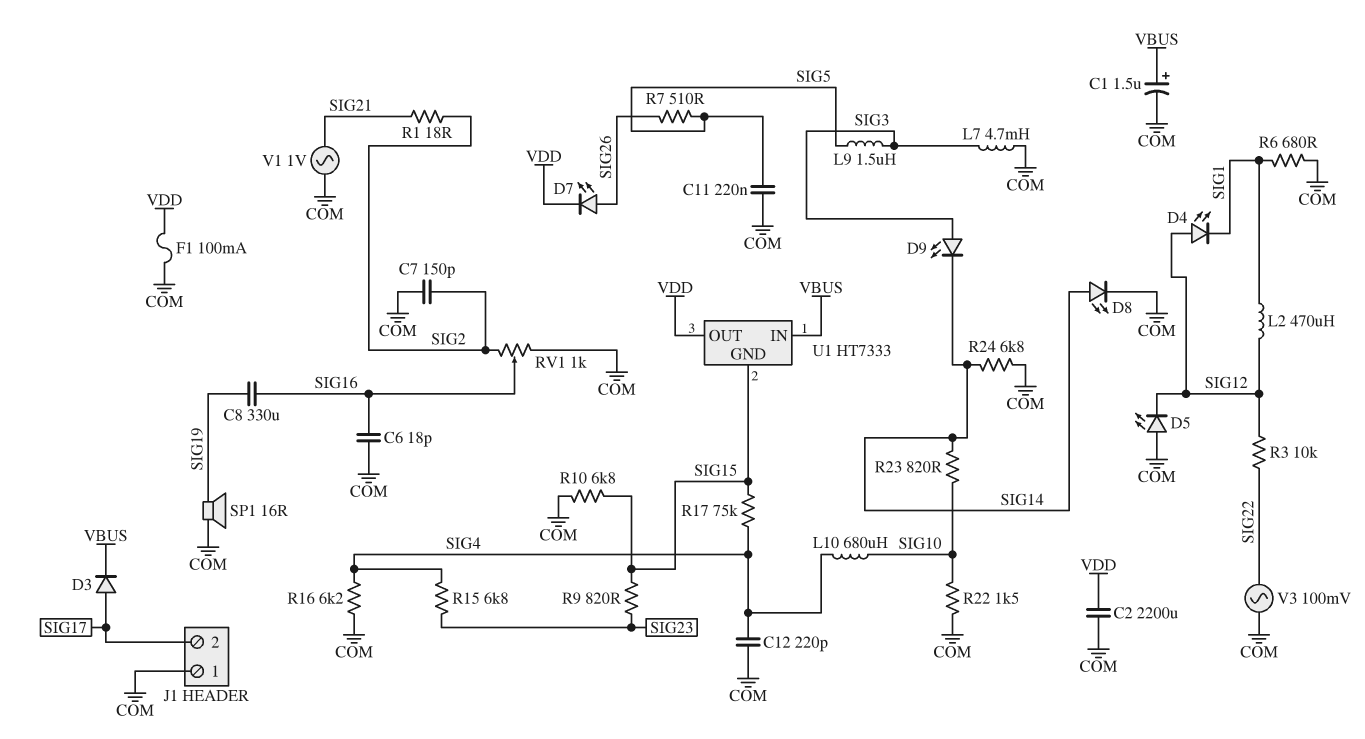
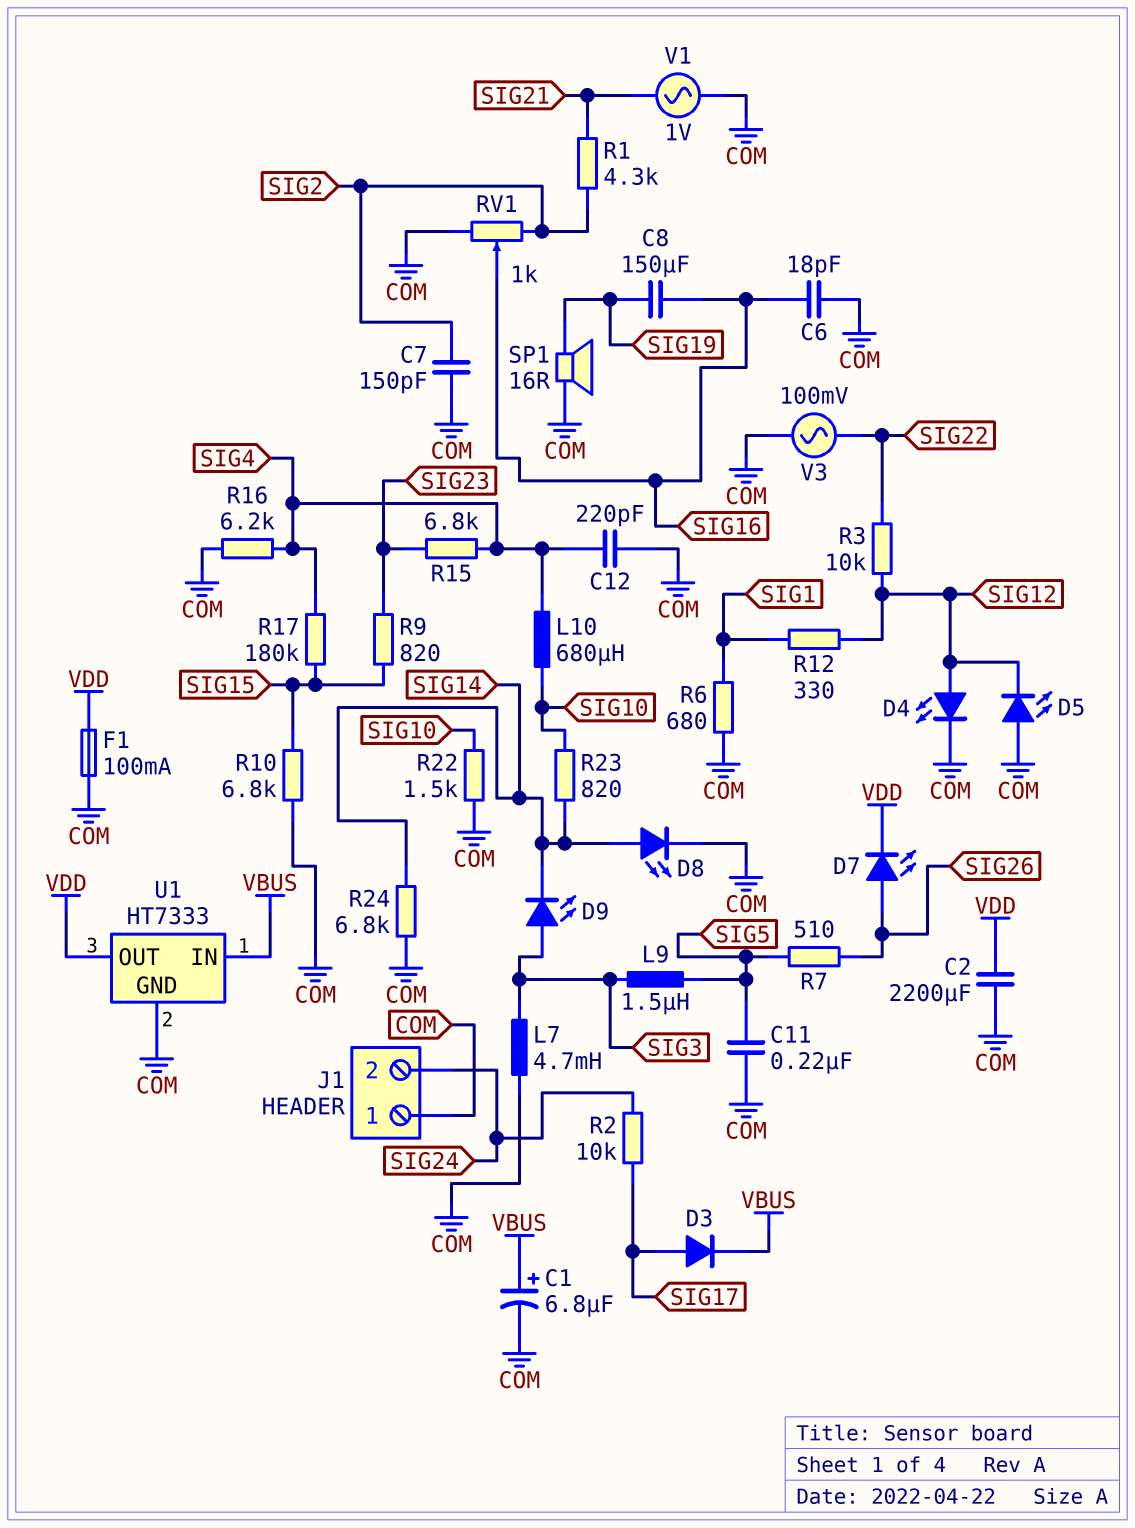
C1: 1.5uF (plus VBUS, minus COM) -> 6.8uF (plus VBUS, minus COM)
C8: 330uF (SIG16, SIG19) -> 150uF (SIG16, SIG19)
D4: LED (A SIG12, K SIG1) -> LED (A SIG12, K COM)
J1 pin 2: SIG17 -> SIG24
L2: 470uH (SIG1, SIG12) -> none
R1: 18 (SIG2, SIG21) -> 4.3k (SIG2, SIG21)
R2: none -> 10k (SIG17, SIG24)
R12: none -> 330 (SIG1, SIG12)
R17: 75k (SIG4, SIG15) -> 180k (SIG4, SIG15)
U1 pin GND: SIG15 -> COM

